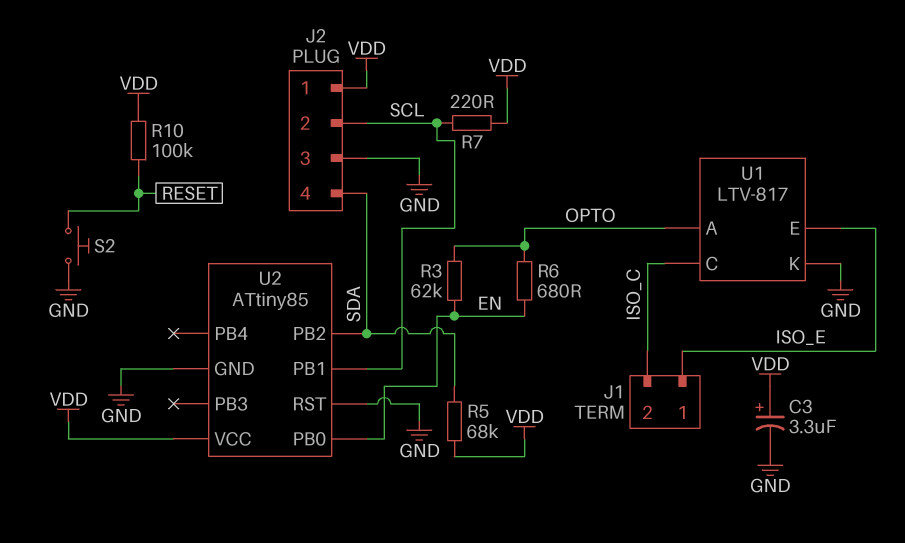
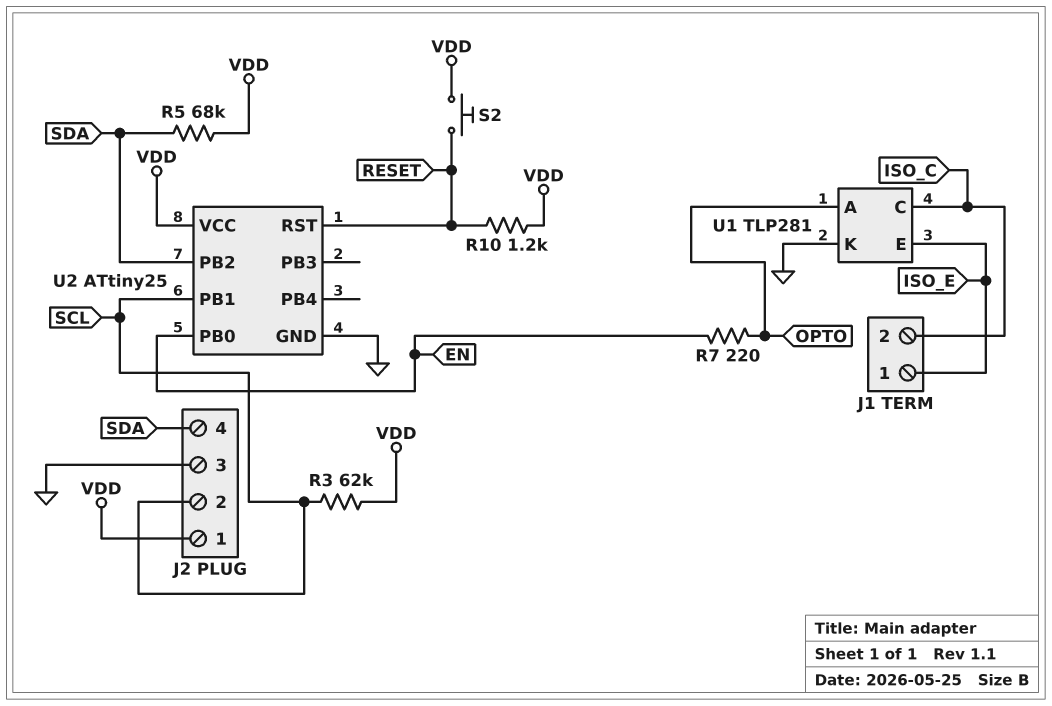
C3: 3.3uF (plus VDD, minus GND) -> none
R3: 62k (EN, OPTO) -> 62k (SCL, VDD)
R6: 680 (EN, OPTO) -> none
R7: 220 (SCL, VDD) -> 220 (EN, OPTO)
R10: 100k (RESET, VDD) -> 1.2k (RESET, VDD)
S2: button (GND, RESET) -> button (RESET, VDD)
U1: LTV-817 -> TLP281
U2: ATtiny85 -> ATtiny25
U2 pin RST: GND -> RESET

